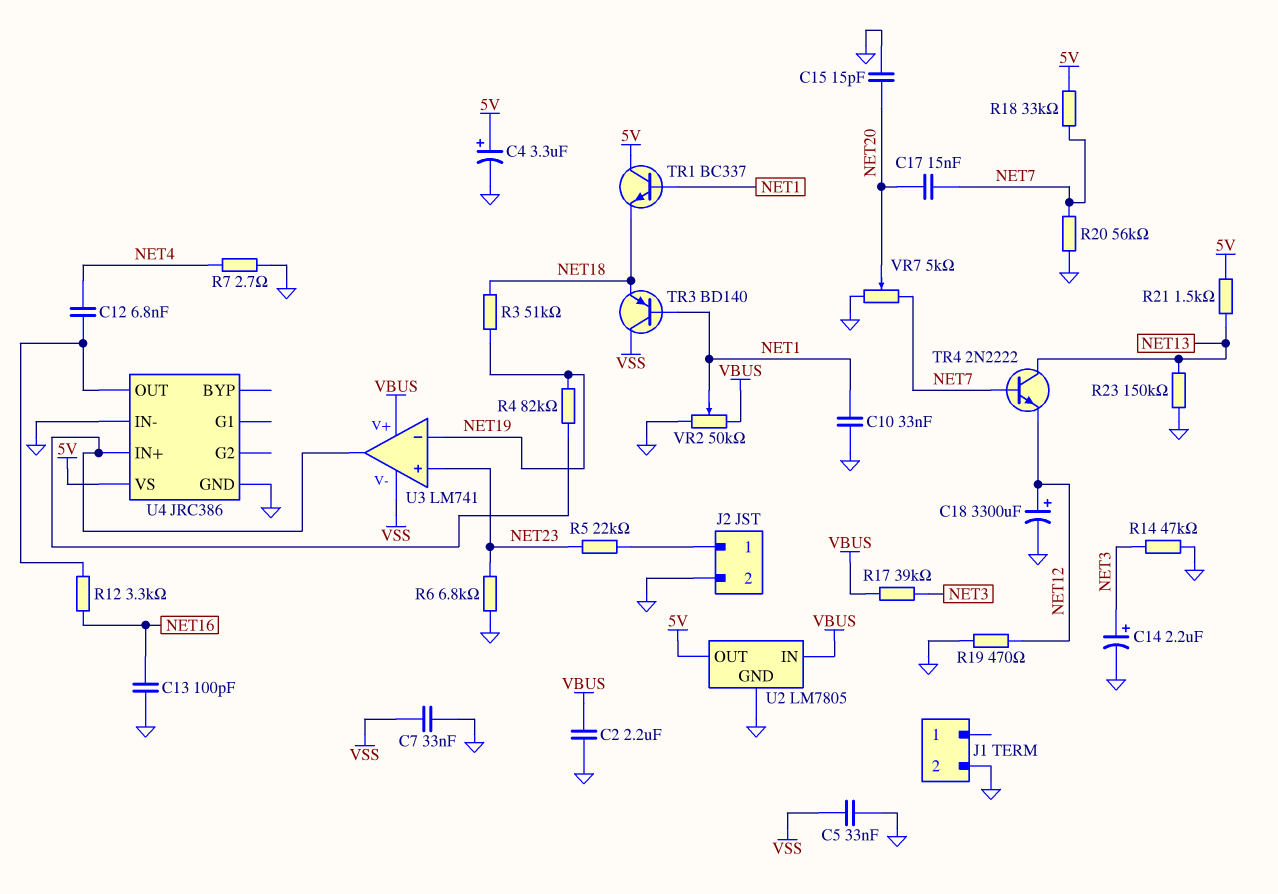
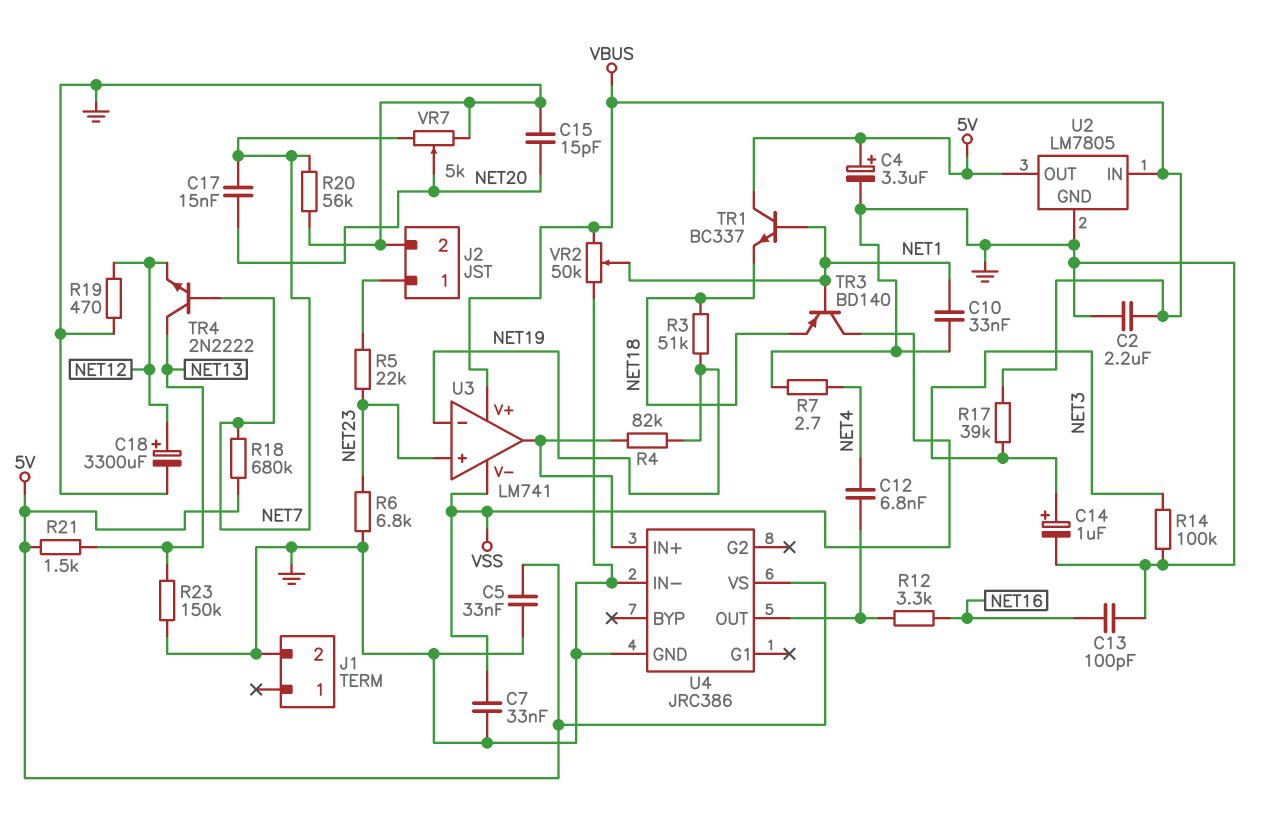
C5: 33nF (GND, VSS) -> 33nF (5V, GND)
C14: 2.2uF (plus NET3, minus GND) -> 1uF (plus NET3, minus GND)
R14: 47k (GND, NET3) -> 100k (GND, NET3)
R18: 33k (5V, NET7) -> 680k (5V, NET7)

